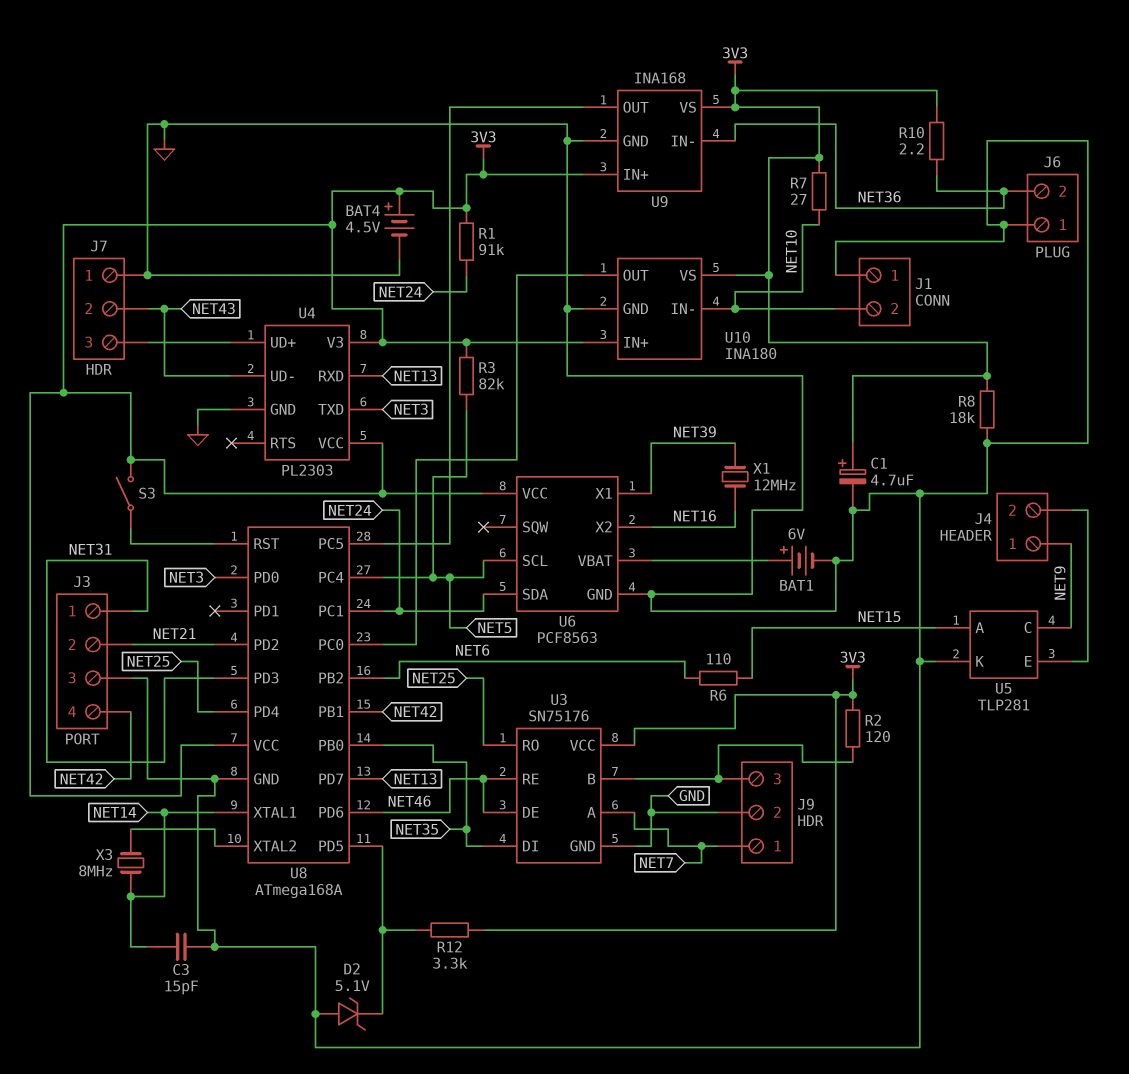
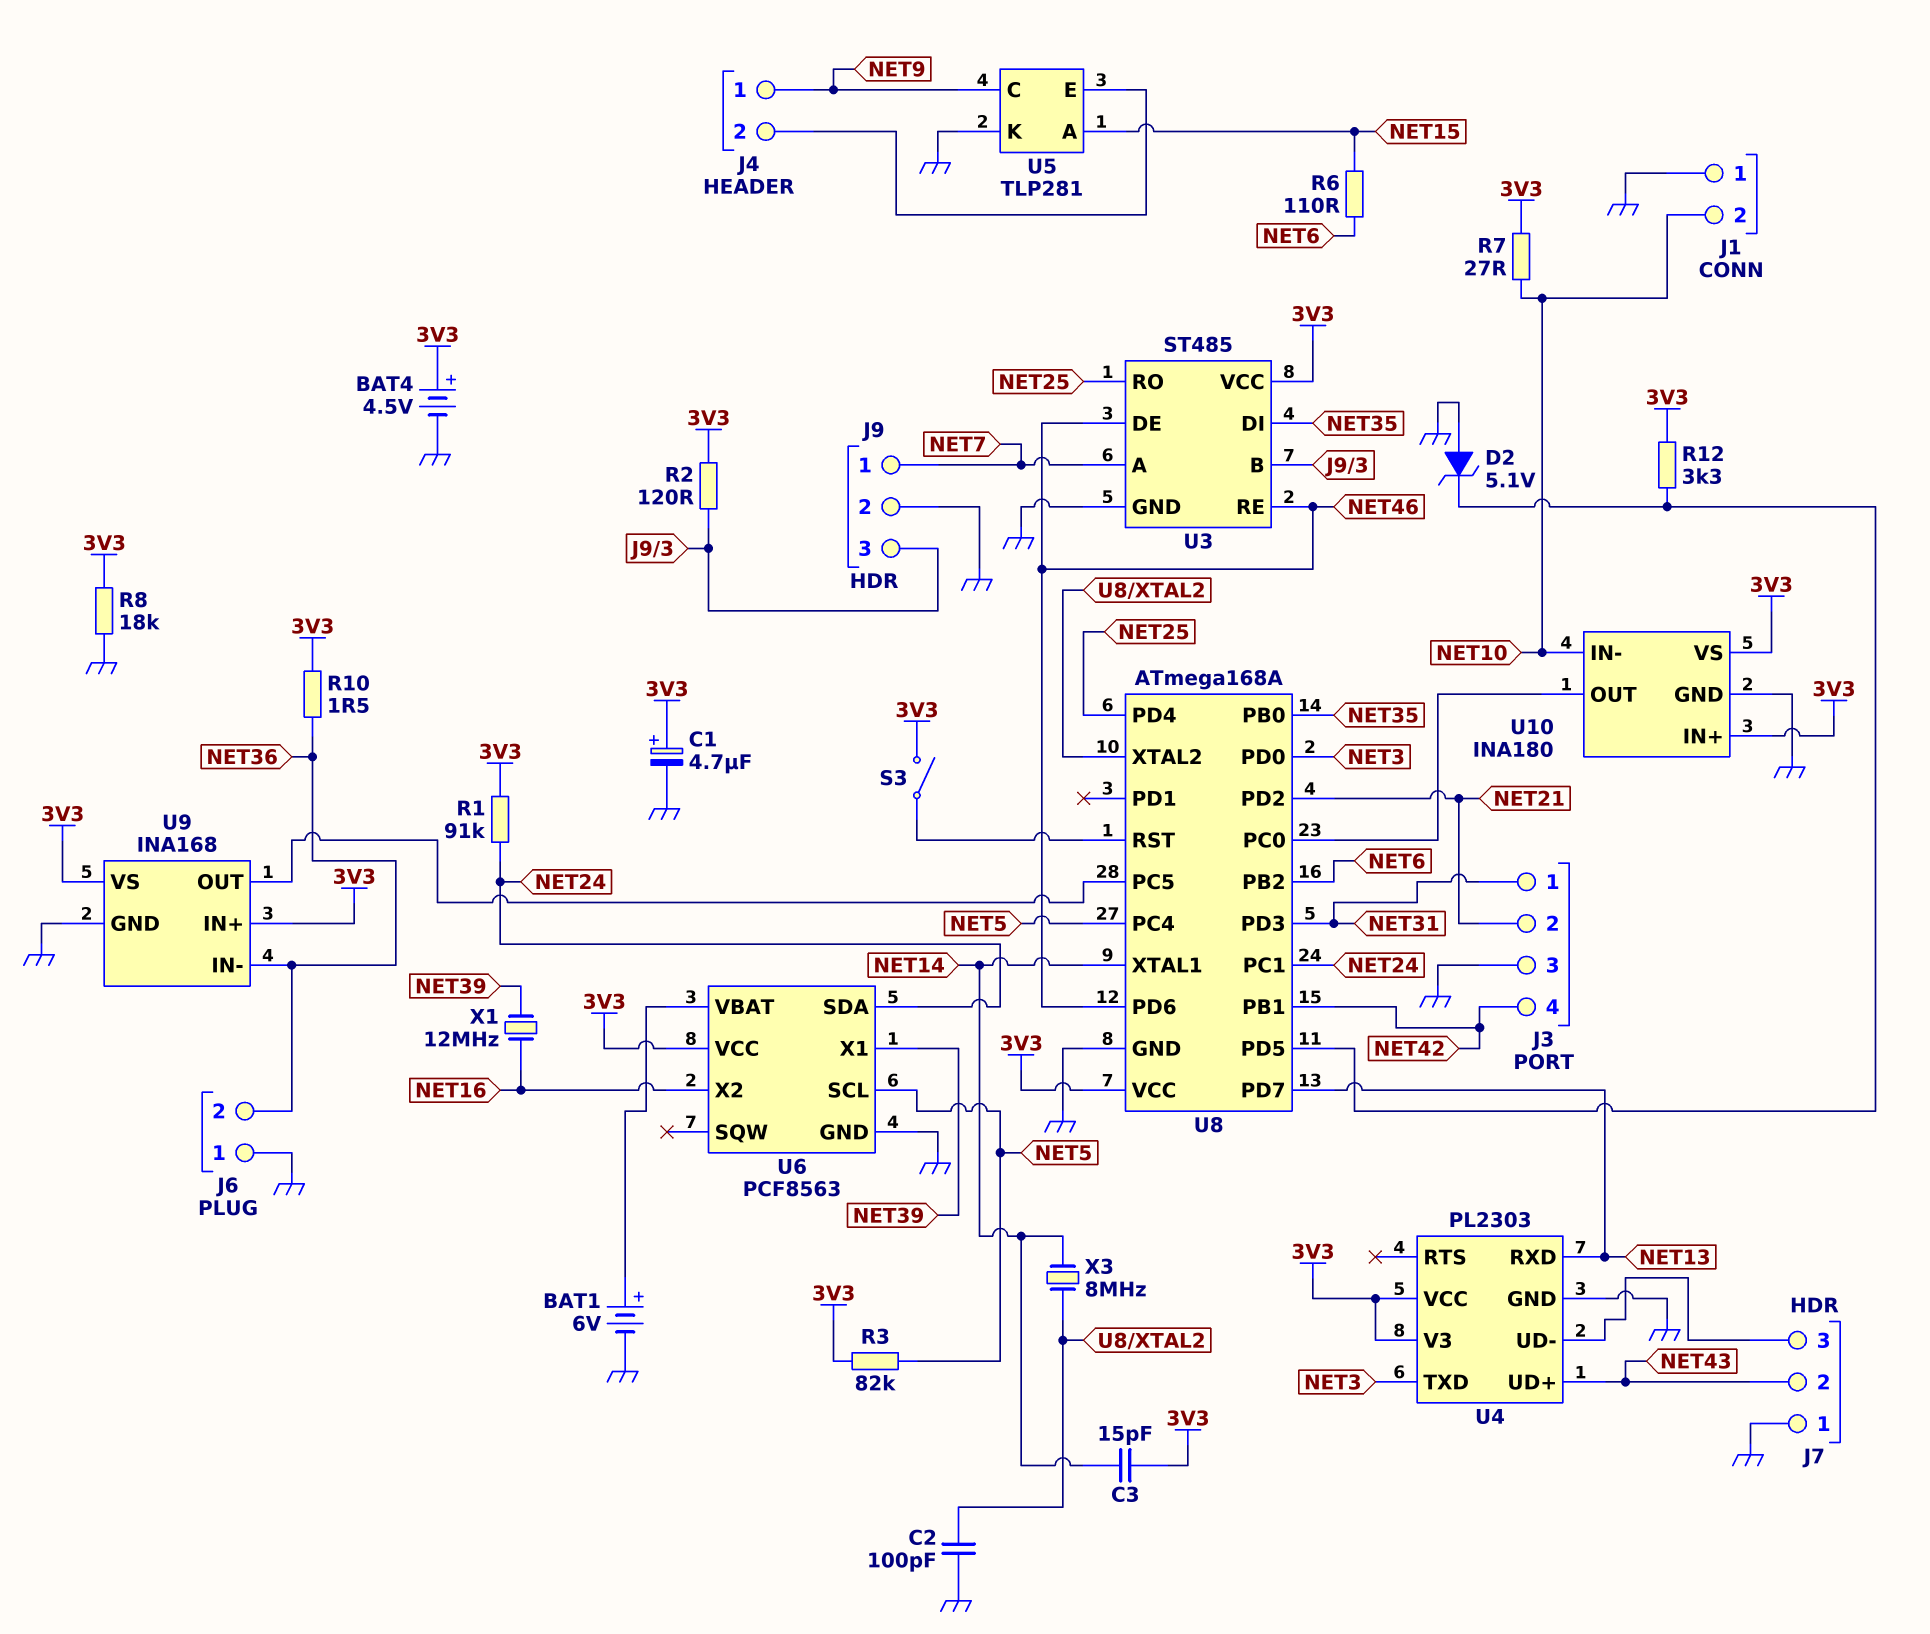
C2: none -> 100pF (GND, U8/XTAL2)
C3: 15pF (GND, NET14) -> 15pF (3V3, NET14)
R10: 2.2 (3V3, NET36) -> 1.5 (3V3, NET36)
U3: SN75176 -> ST485
U4 pin UD+: J7/3 -> NET43
U4 pin UD-: NET43 -> J7/3

